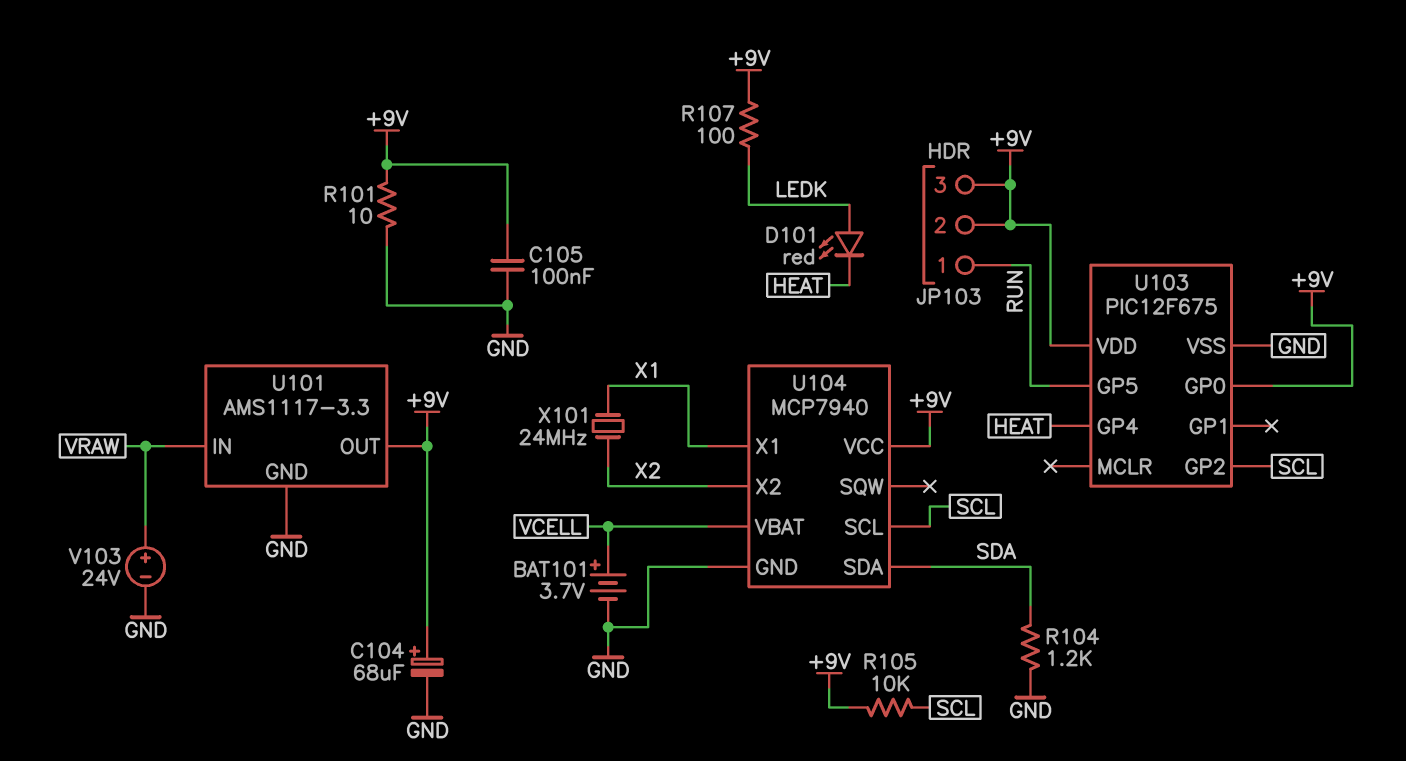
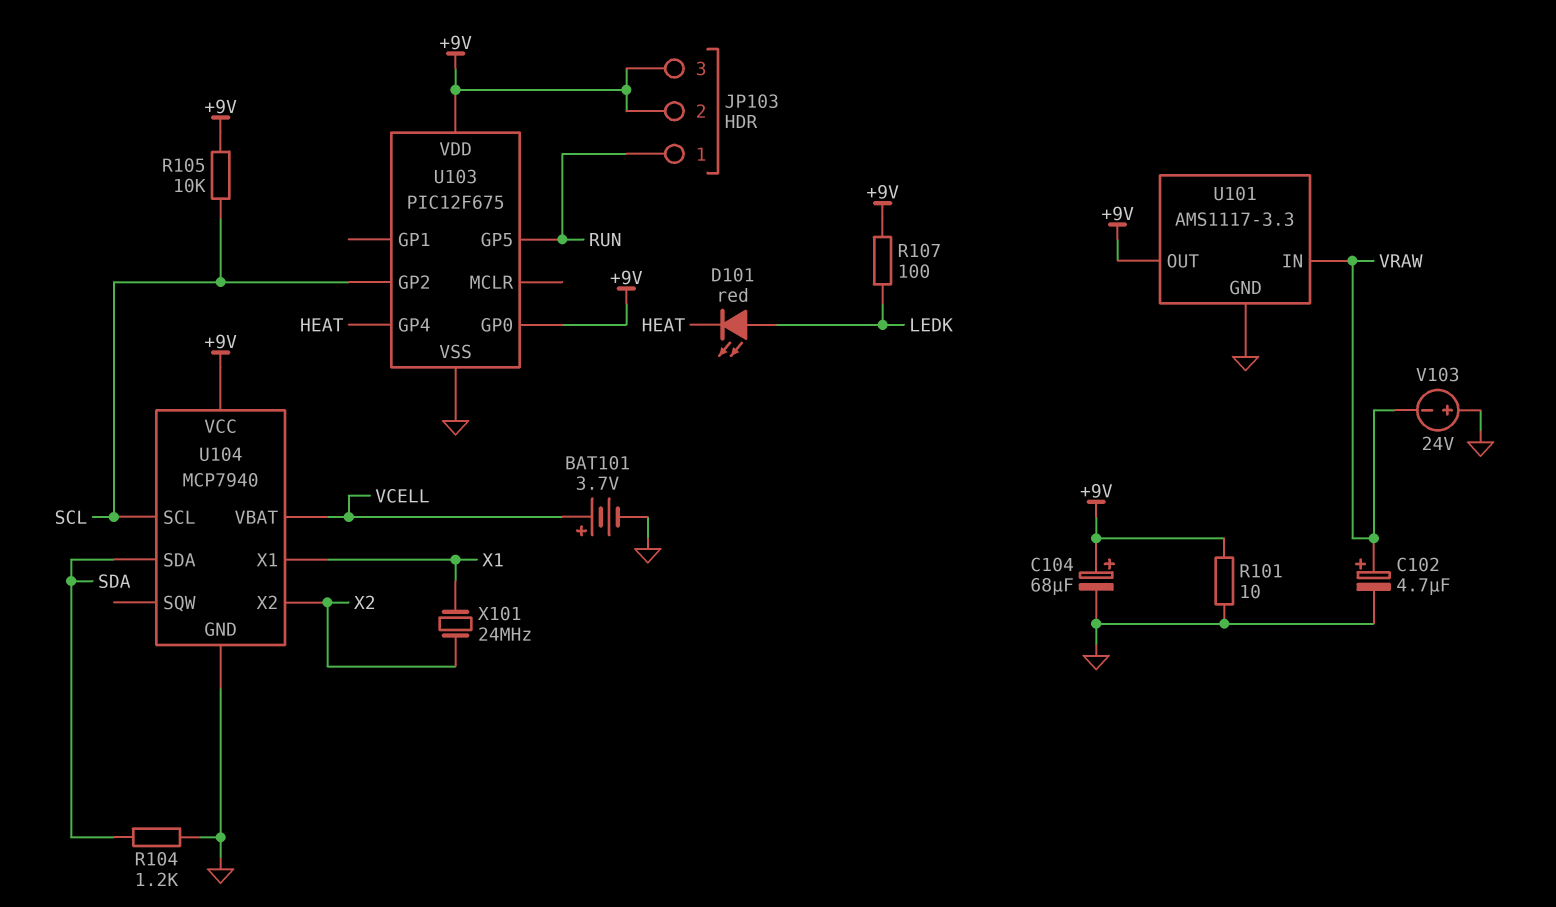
C102: none -> 4.7uF (plus VRAW, minus GND)
C105: 100nF (+9V, GND) -> none
V103: 24V (plus VRAW, minus GND) -> 24V (plus GND, minus VRAW)

